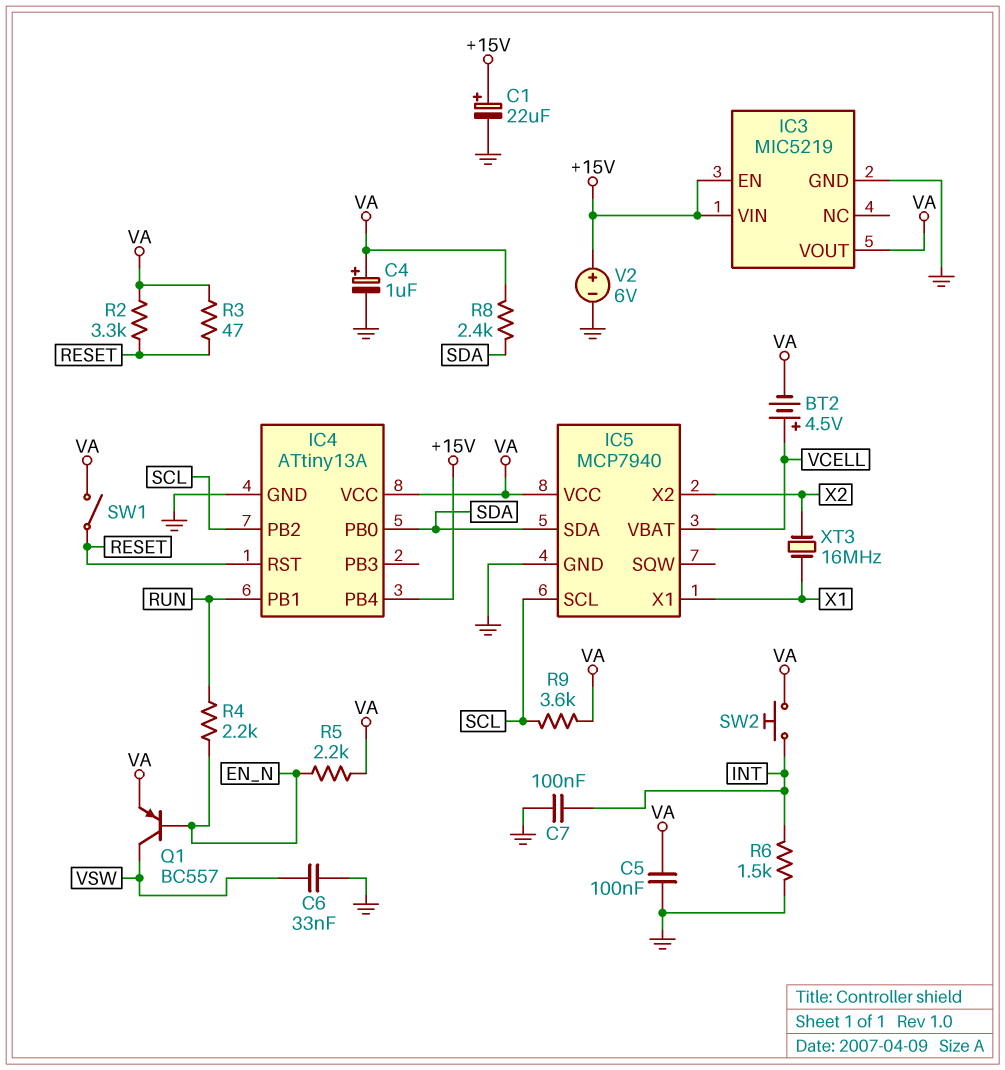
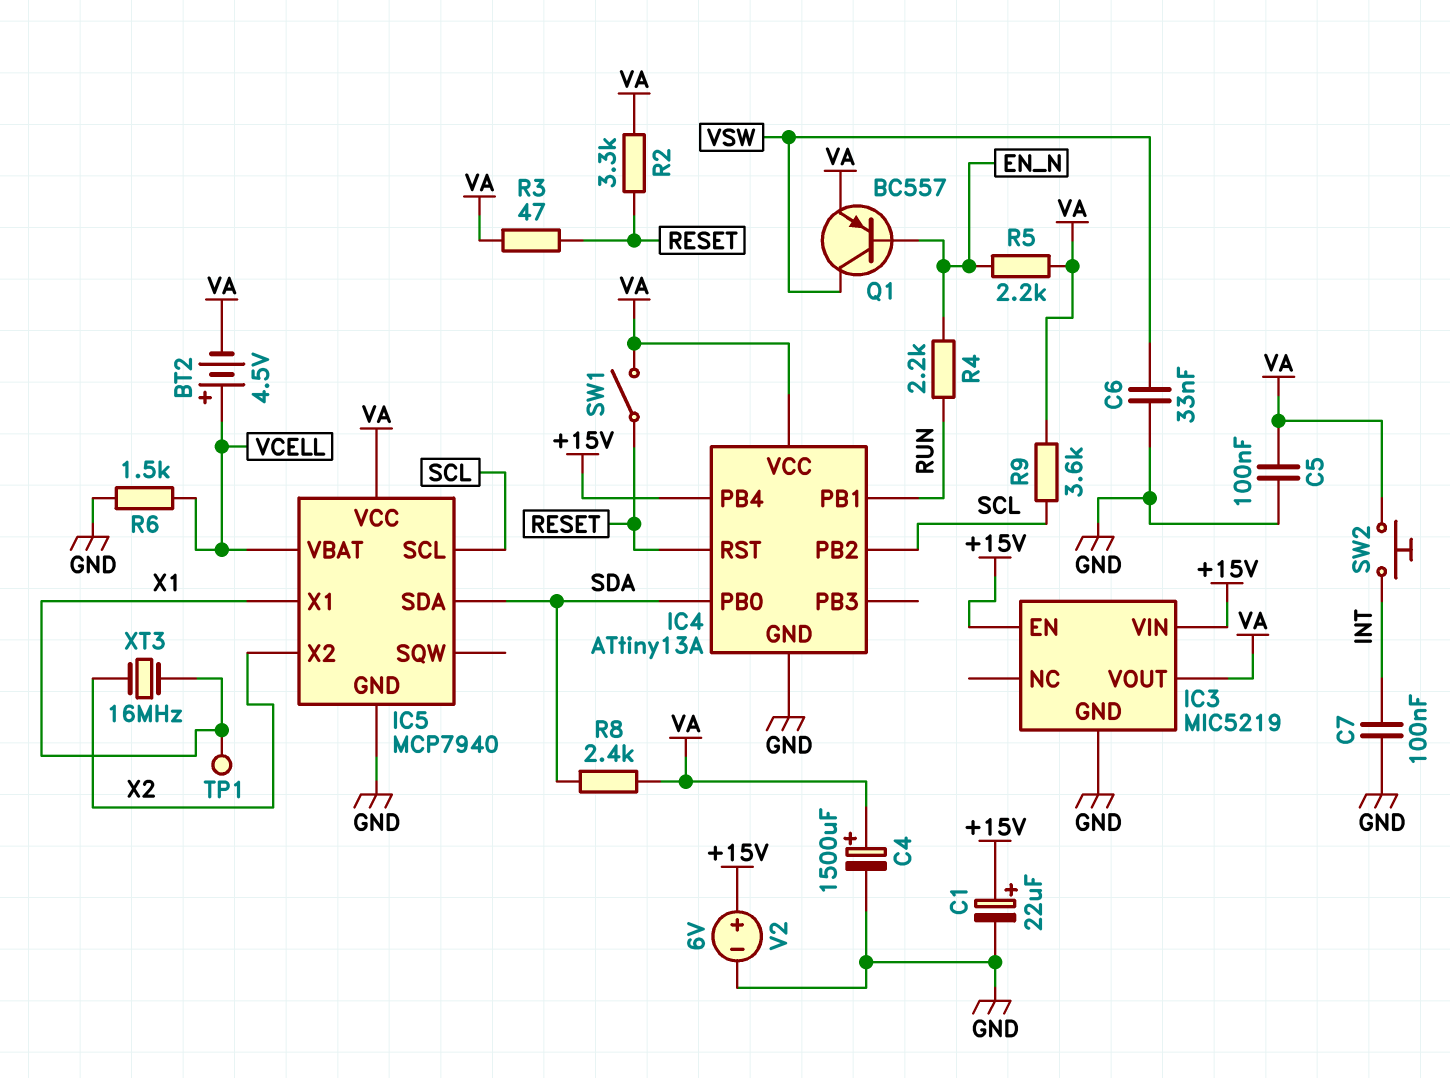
C4: 1uF (plus VA, minus GND) -> 1500uF (plus VA, minus GND)
R6: 1.5k (GND, INT) -> 1.5k (GND, VCELL)
TP1: none -> test point (X1)

